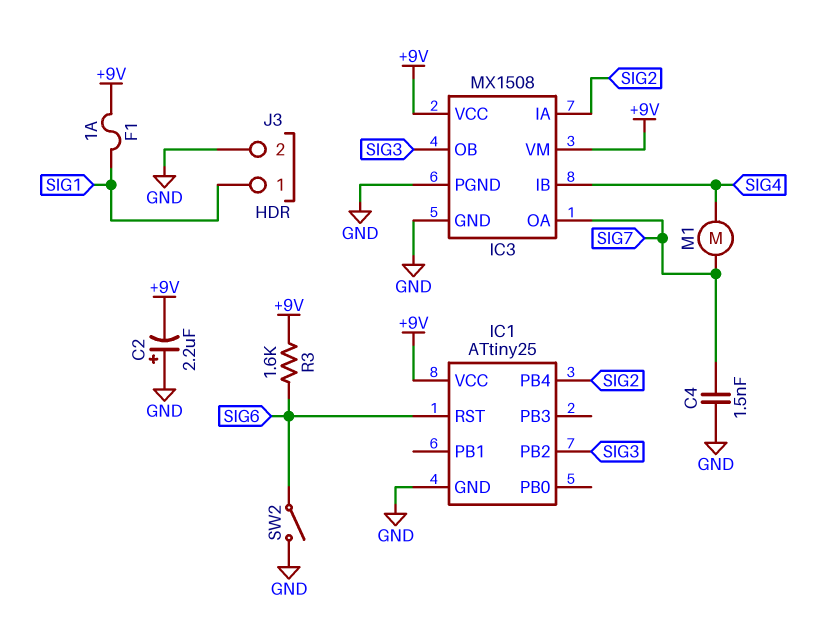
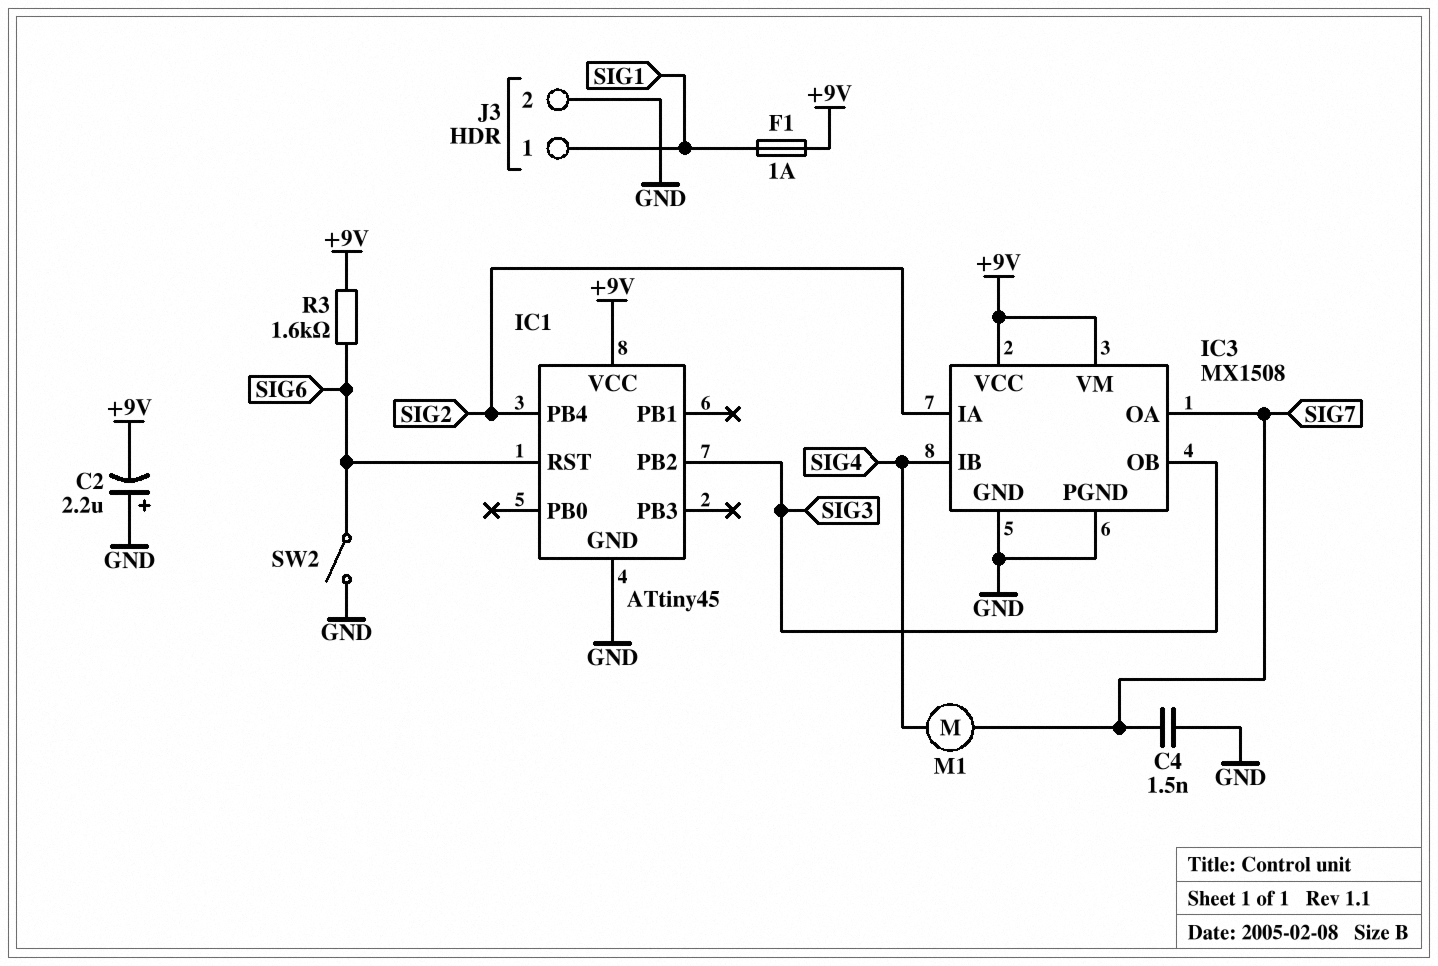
IC1: ATtiny25 -> ATtiny45

